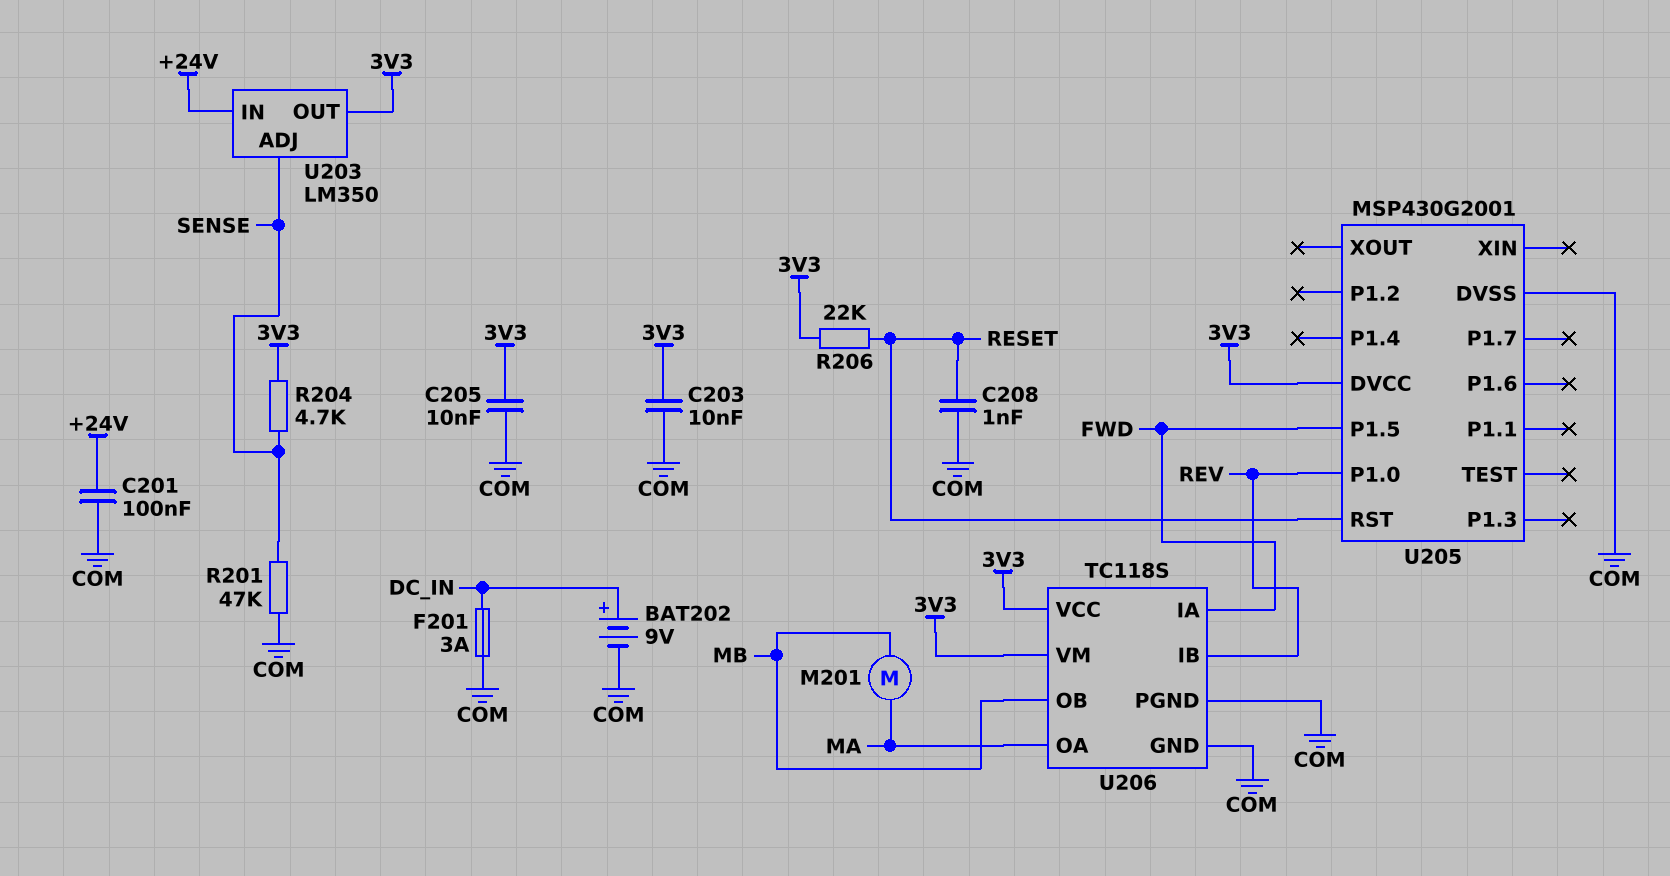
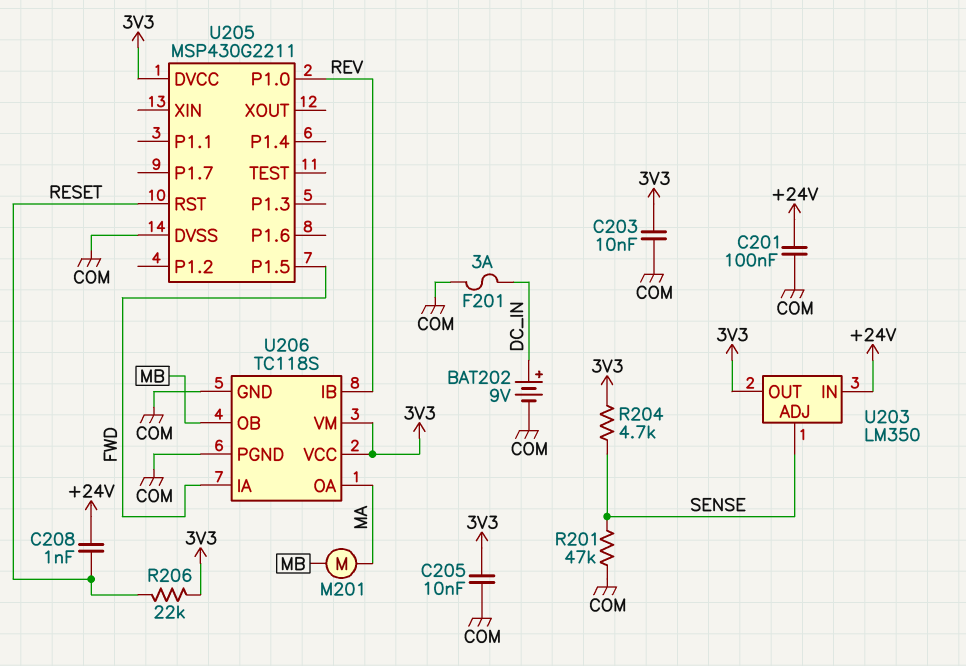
C208: 1nF (COM, RESET) -> 1nF (+24V, RESET)
U205: MSP430G2001 -> MSP430G2211

